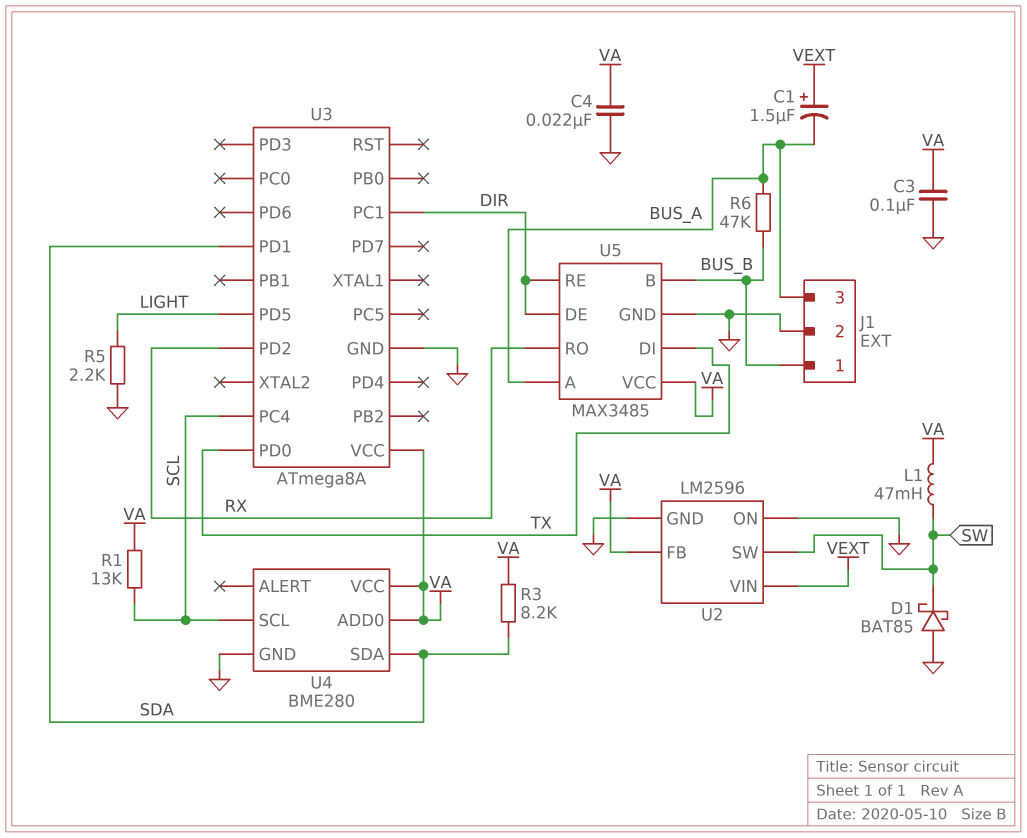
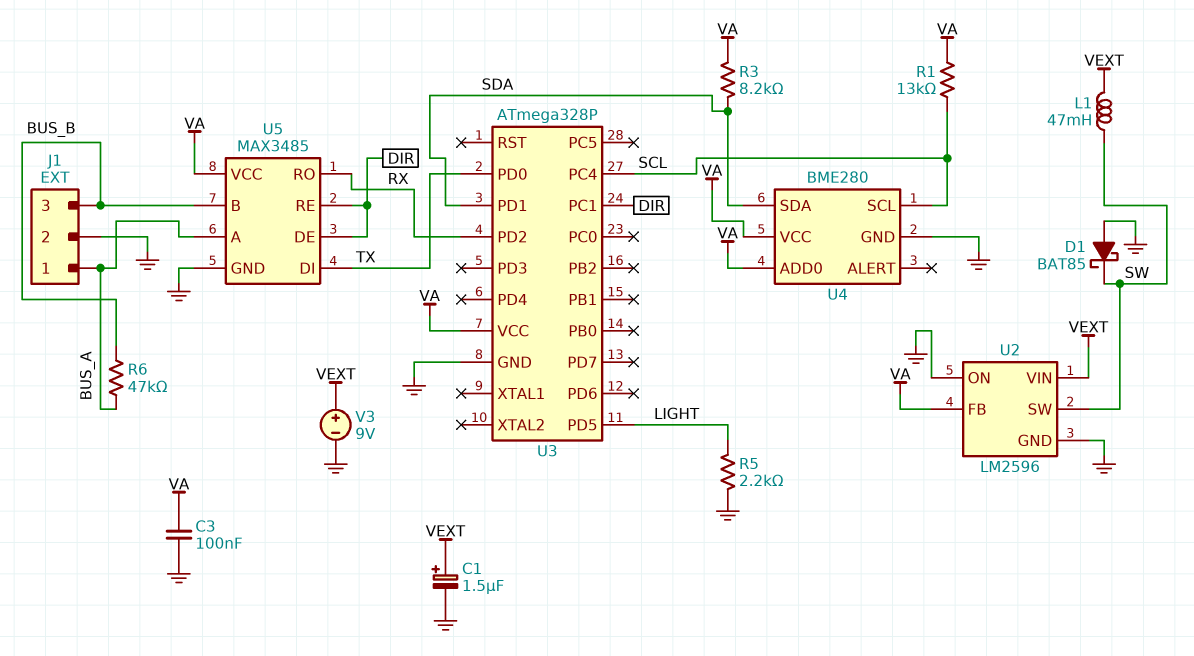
C1: 1.5uF (plus VEXT, minus BUS_A) -> 1.5uF (plus VEXT, minus GND)
C4: 22nF (GND, VA) -> none
J1 pin 1: BUS_B -> BUS_A
J1 pin 3: BUS_A -> BUS_B
L1: 47mH (SW, VA) -> 47mH (SW, VEXT)
U3: ATmega8A -> ATmega328P
V3: none -> 9V (plus VEXT, minus GND)

